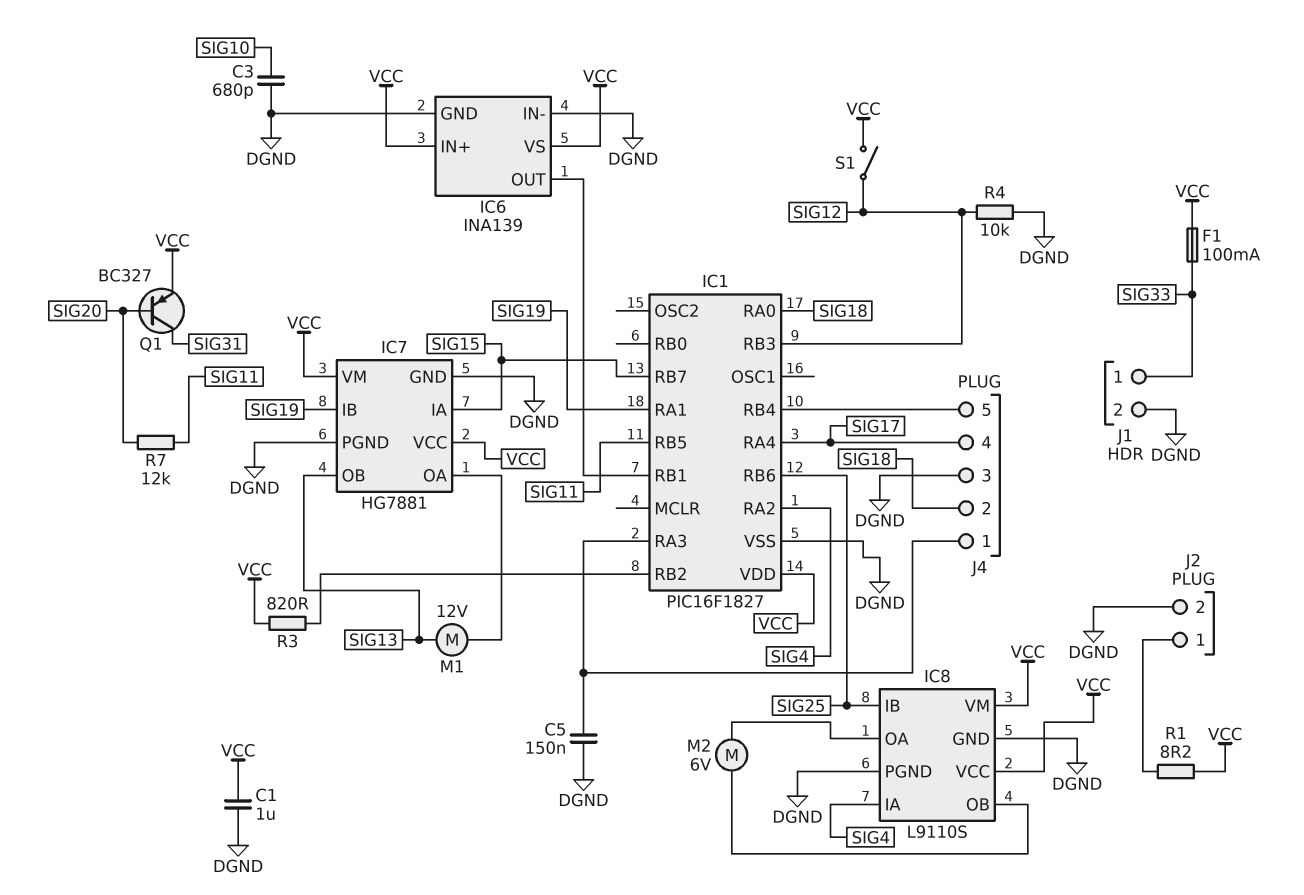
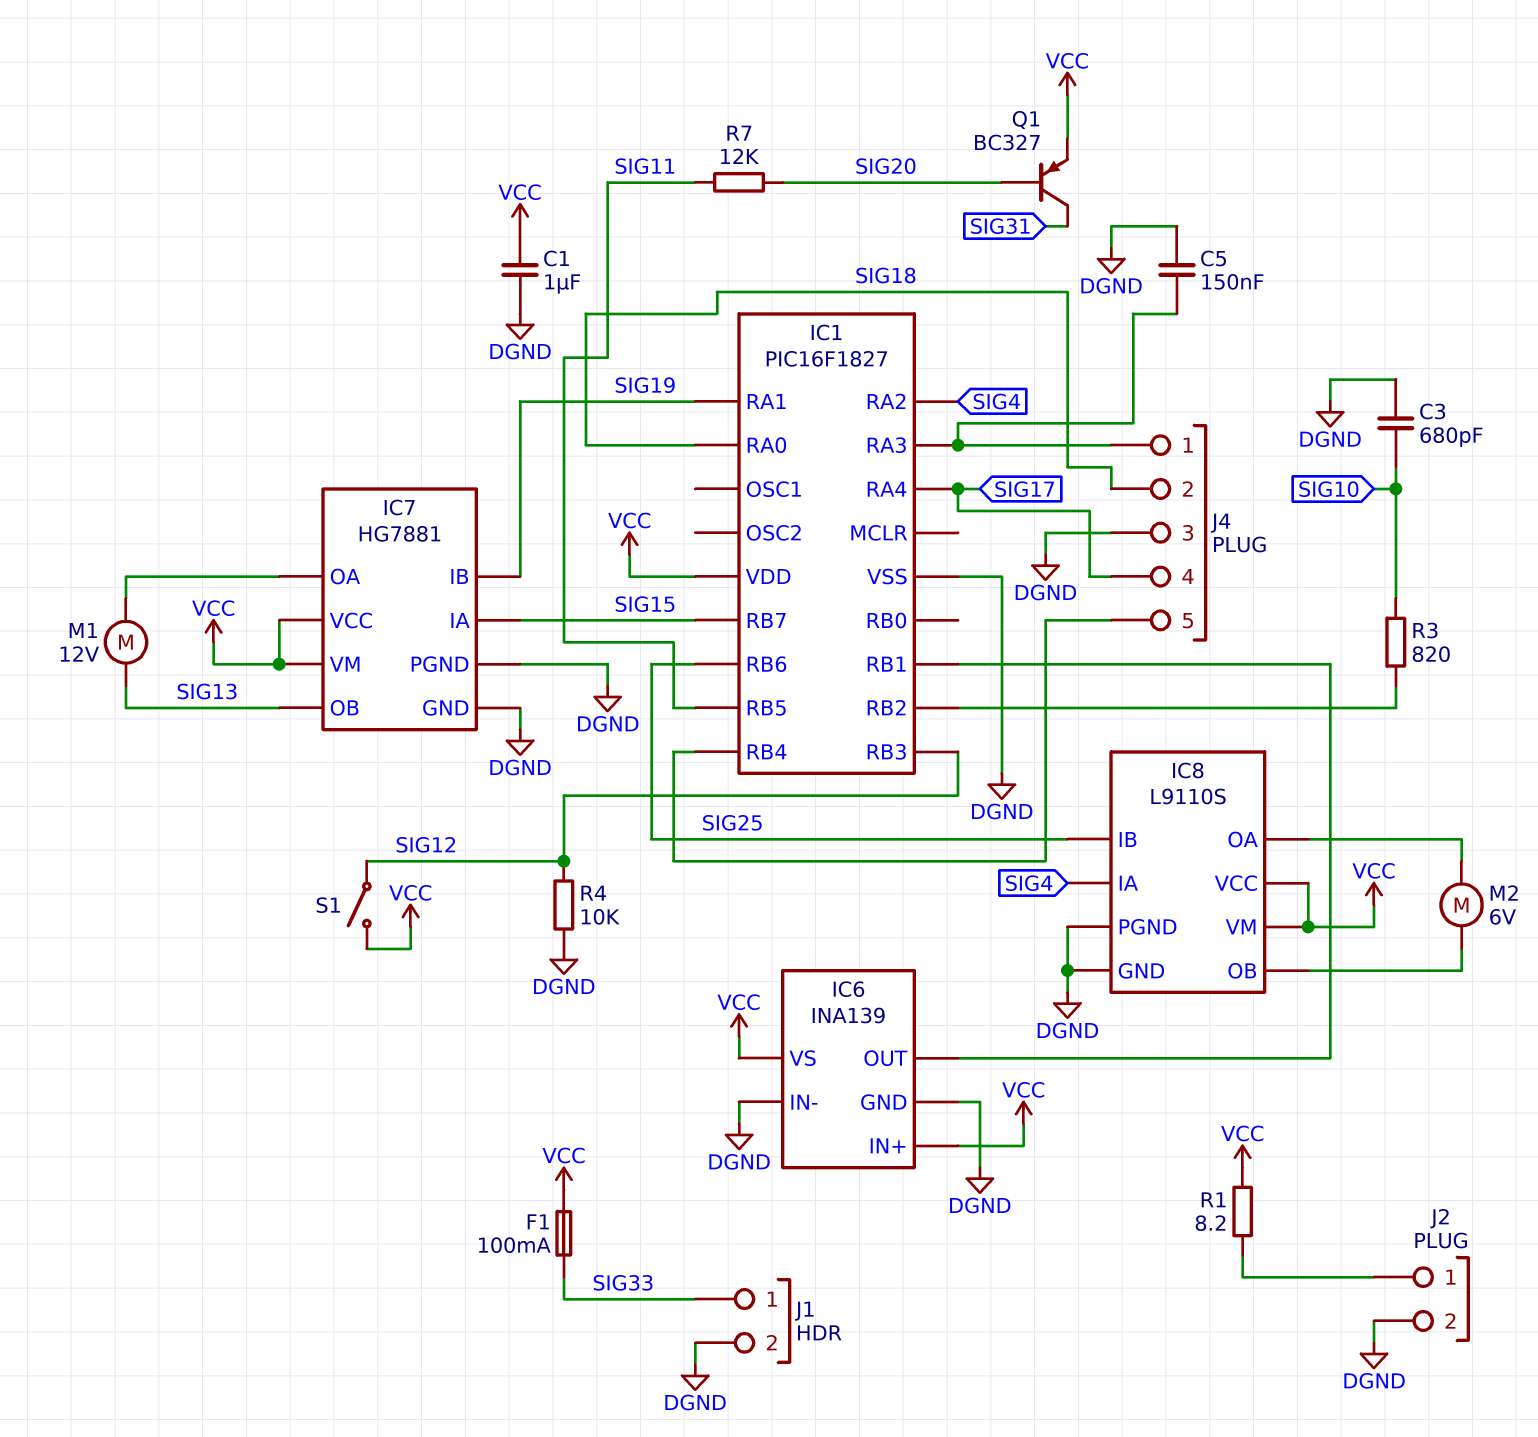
R3: 820 (IC1/RB2, VCC) -> 820 (IC1/RB2, SIG10)

